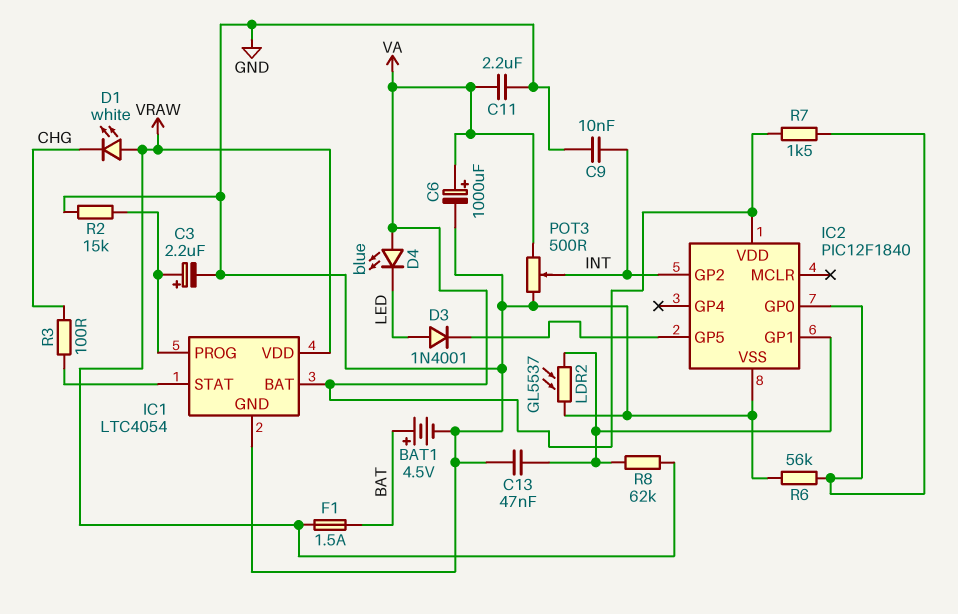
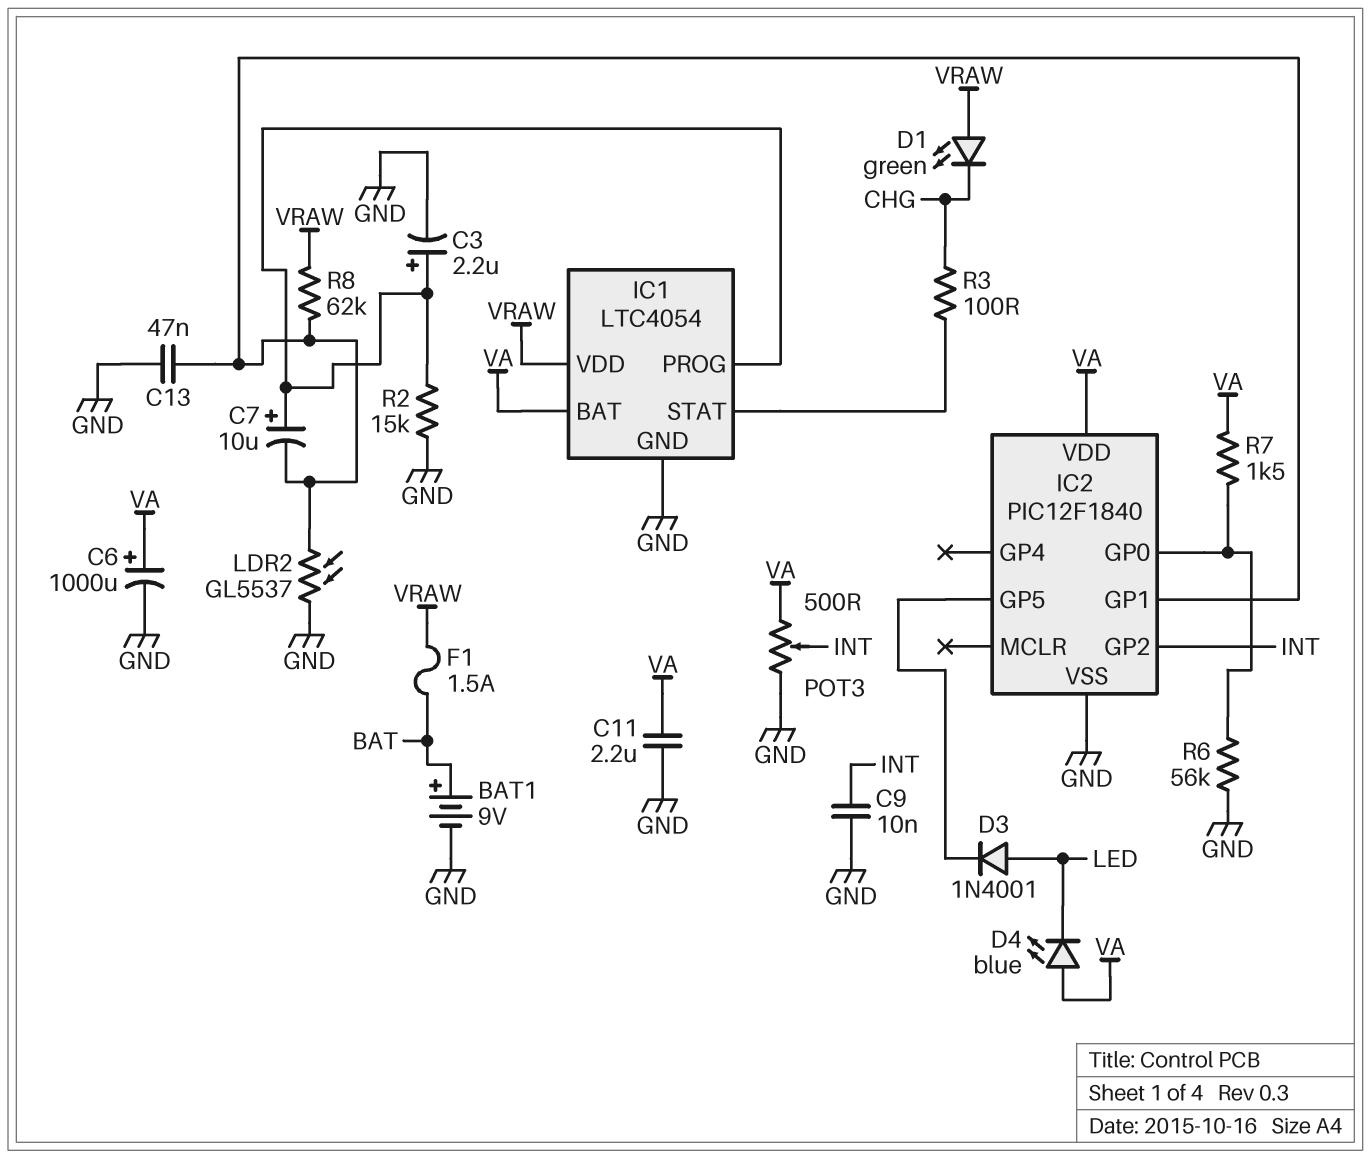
BAT1: 4.5V (plus BAT, minus GND) -> 9V (plus BAT, minus GND)
C7: none -> 10uF (plus IC1/PROG, minus IC2/GP1)
D1: LED white (A VRAW, K CHG) -> LED green (A VRAW, K CHG)

